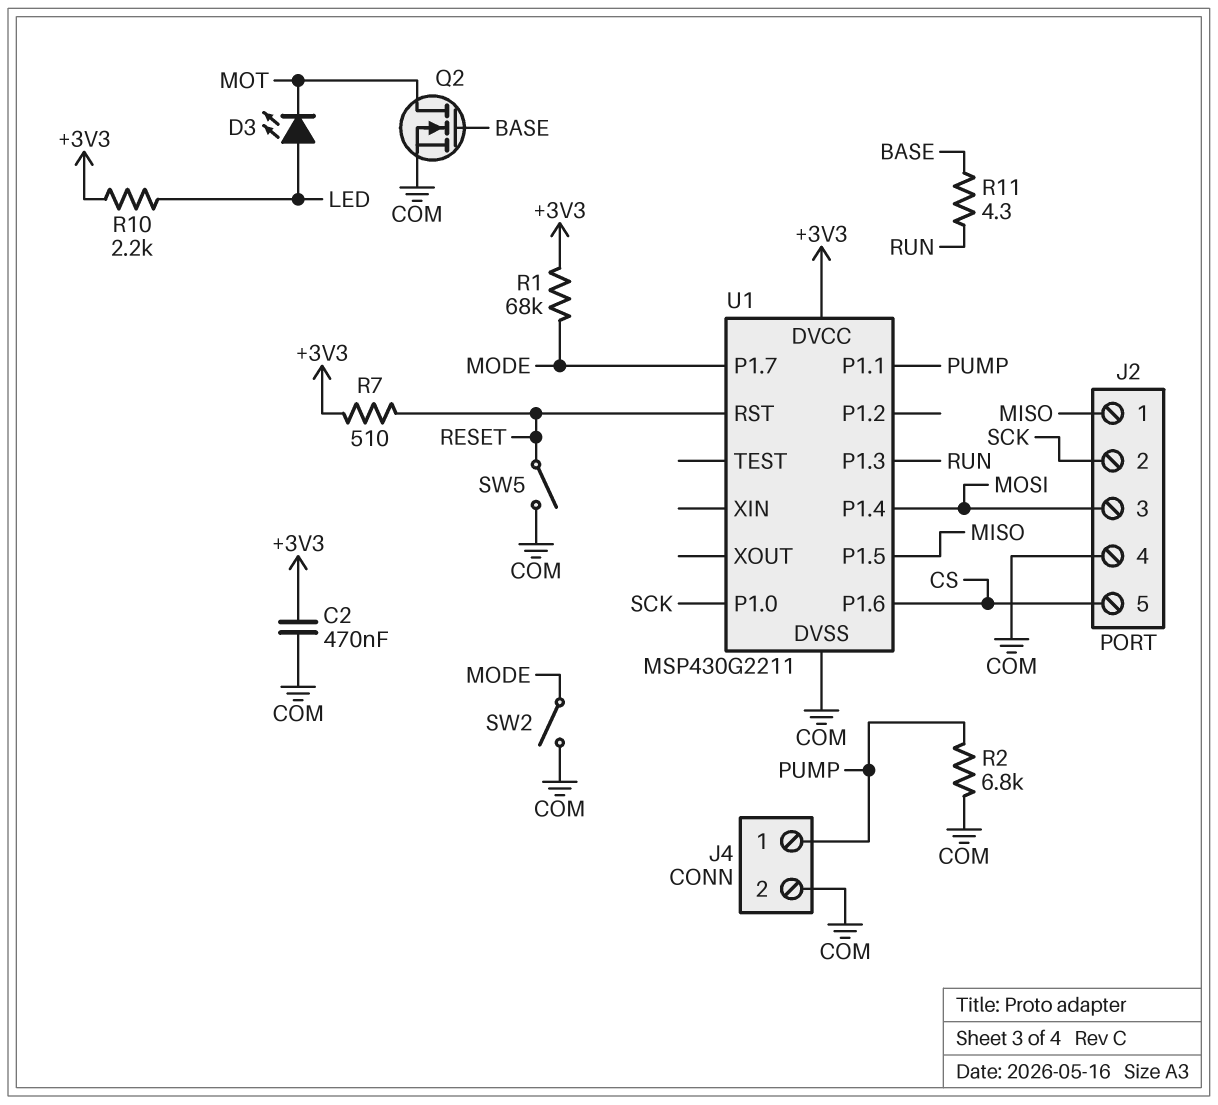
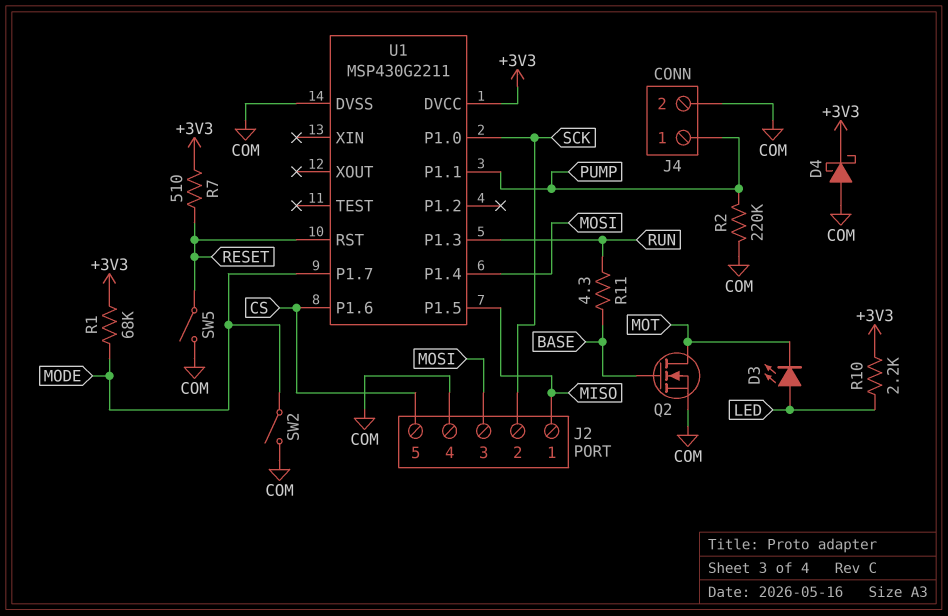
C2: 470nF (+3V3, COM) -> none
D4: none -> schottky (A COM, K +3V3)
R2: 6.8k (COM, PUMP) -> 220k (COM, PUMP)

